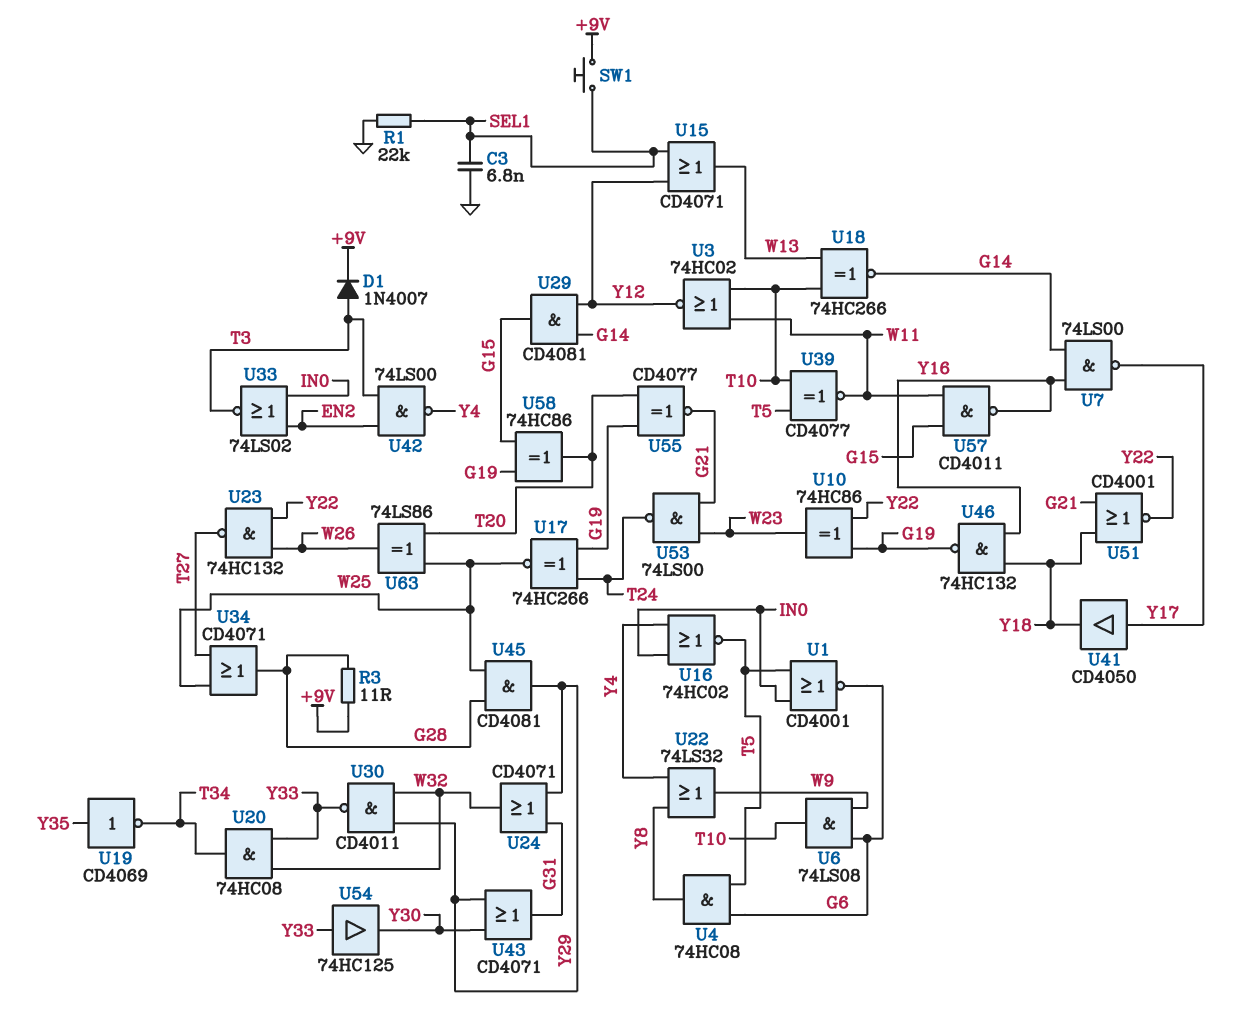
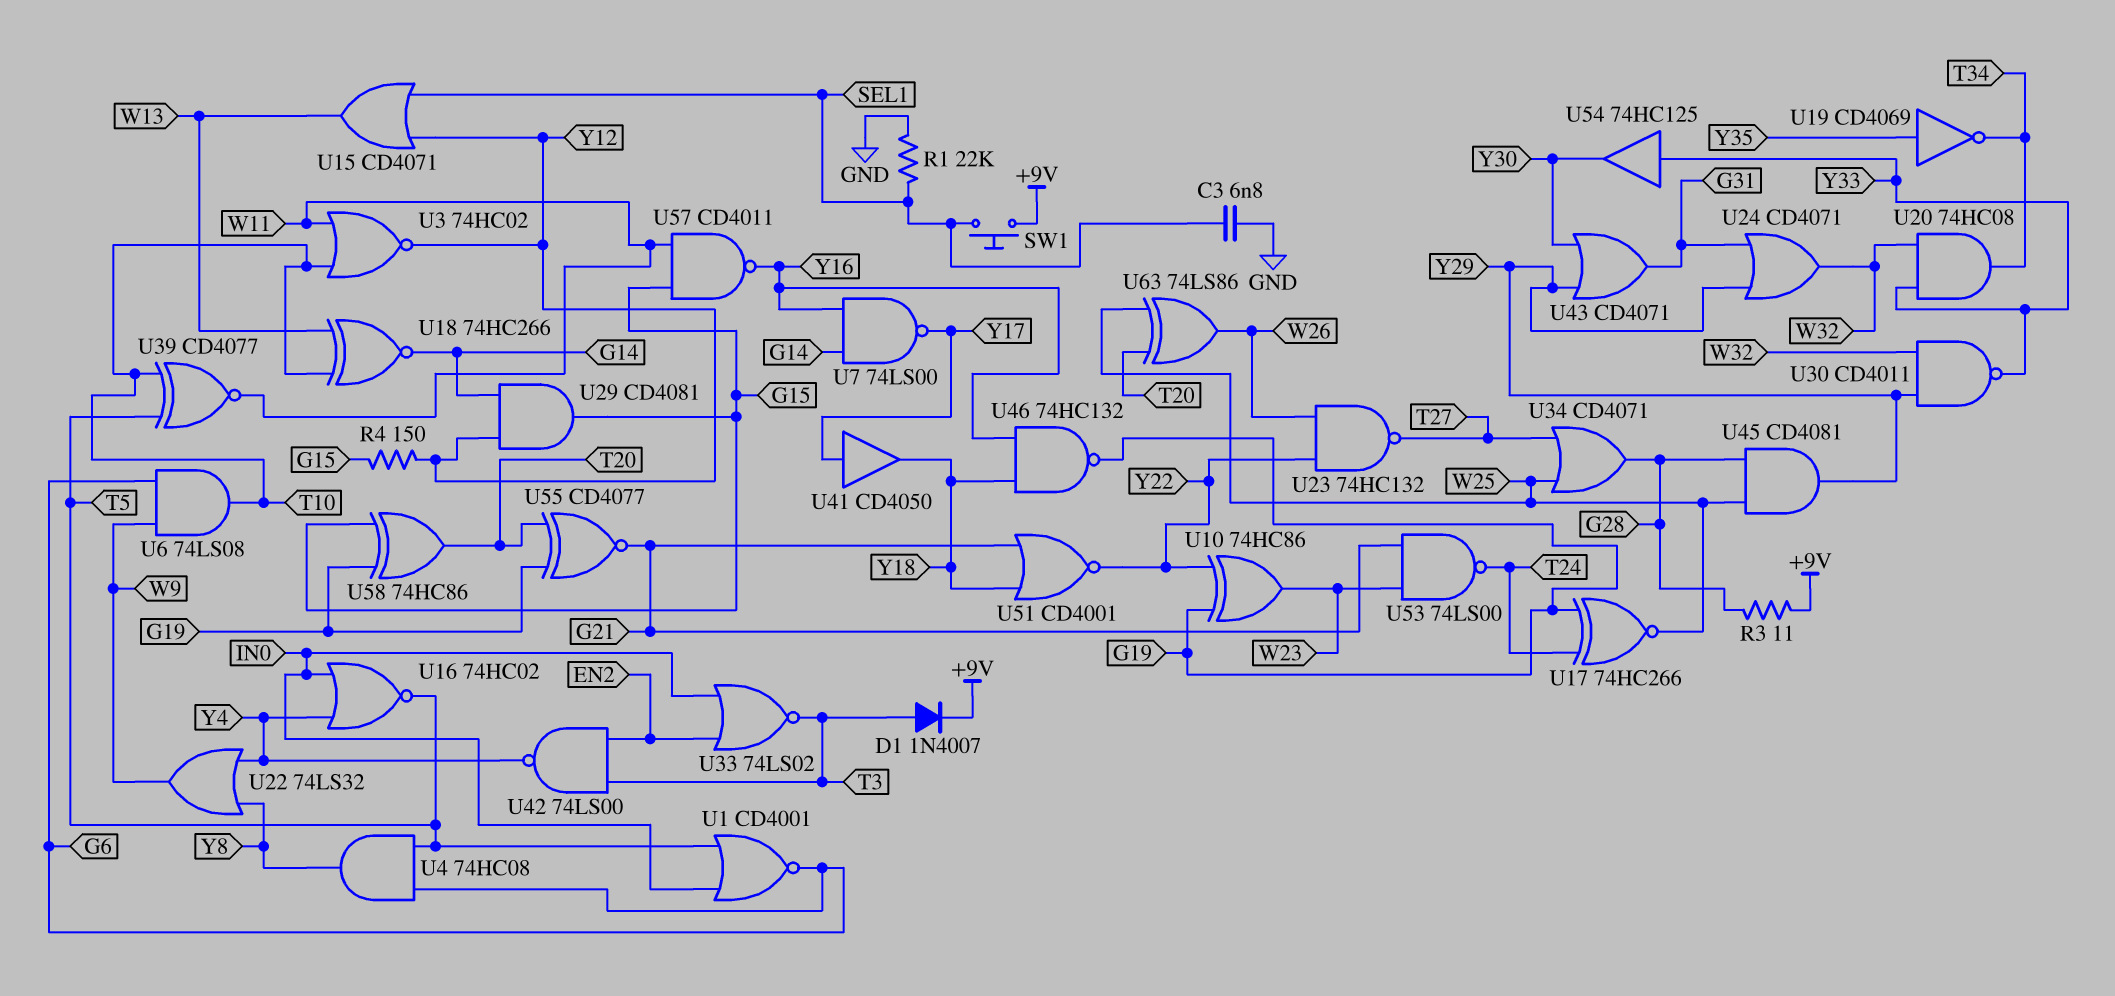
R4: none -> 150 (G15, Y12)

